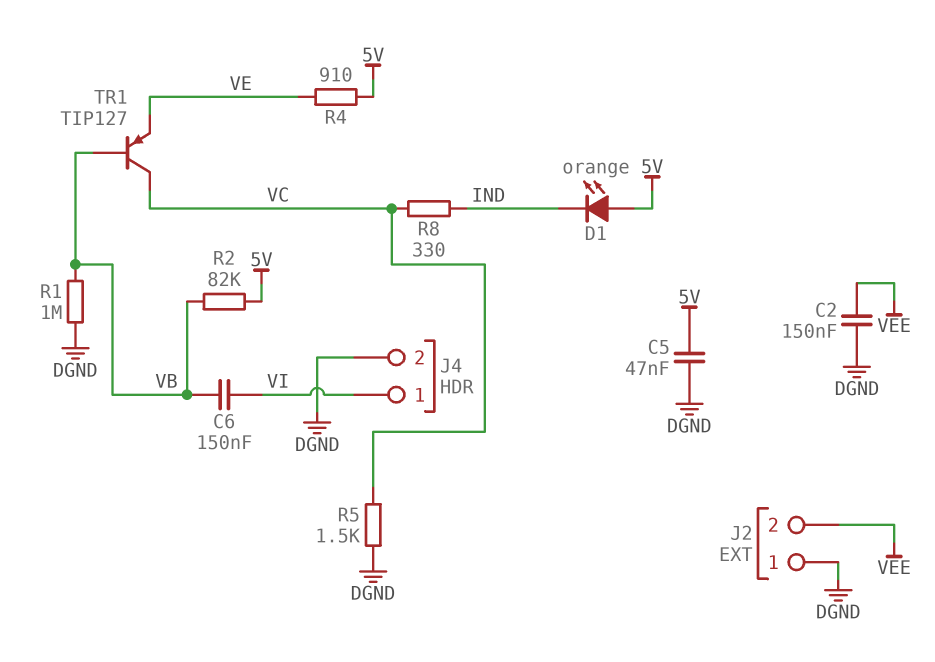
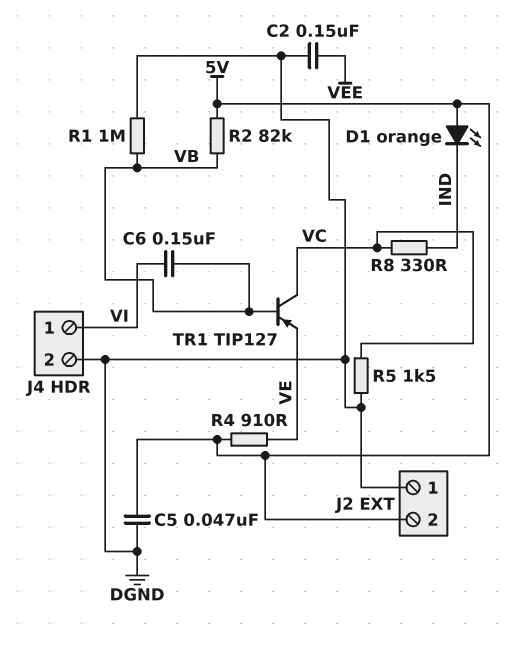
J2 pin 2: VEE -> 5V

